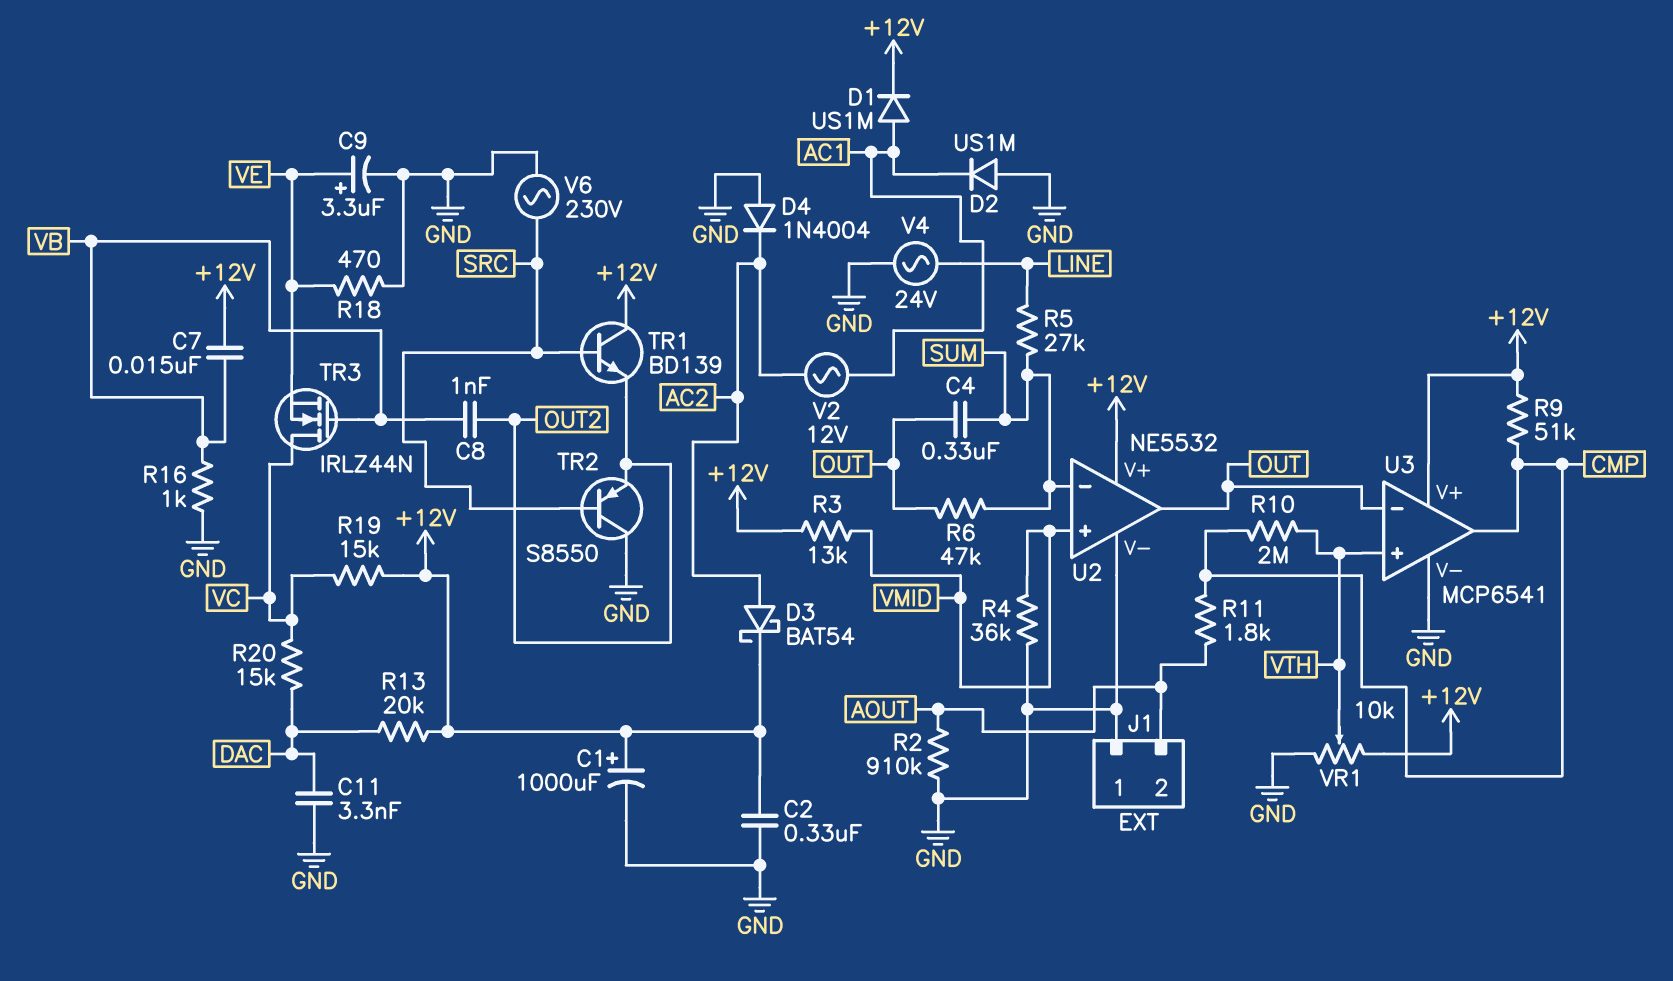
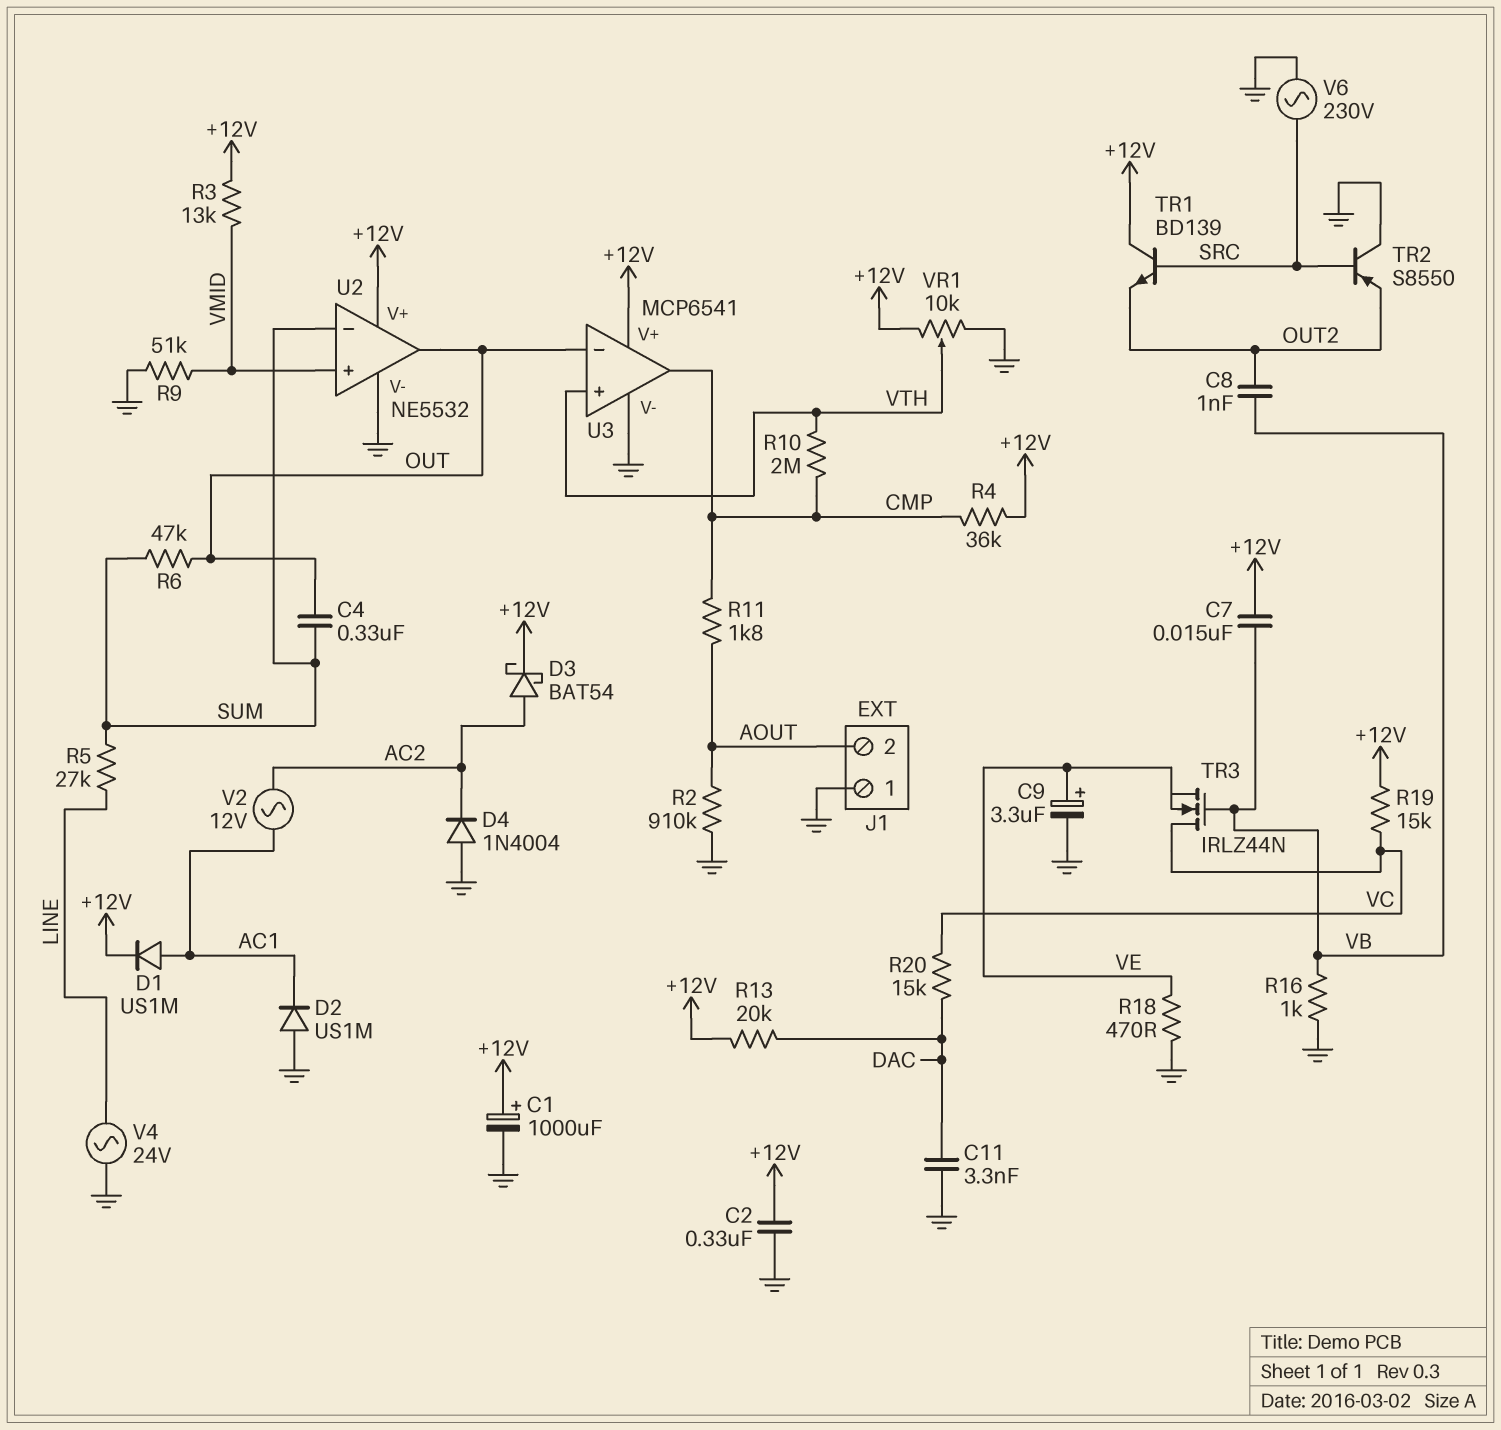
R4: 36k (GND, VMID) -> 36k (+12V, CMP)
R9: 51k (+12V, CMP) -> 51k (GND, VMID)

